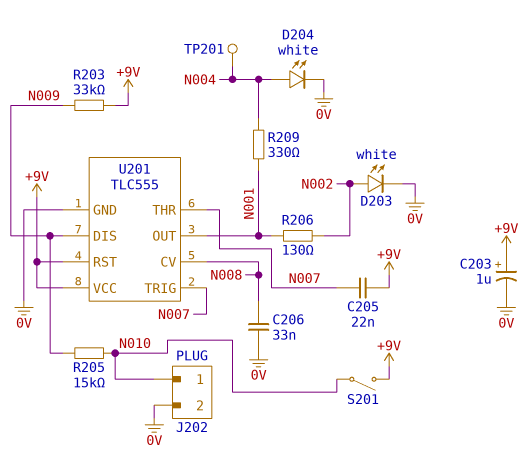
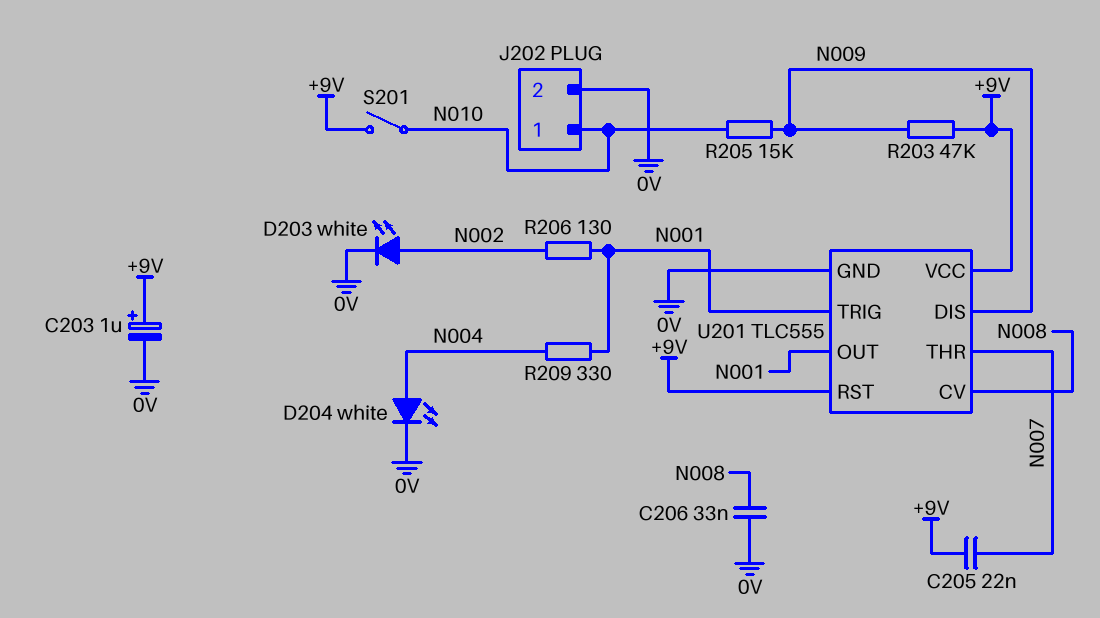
R203: 33k (+9V, N009) -> 47k (+9V, N009)
TP201: test point (N004) -> none
U201 pin TRIG: N007 -> N001

